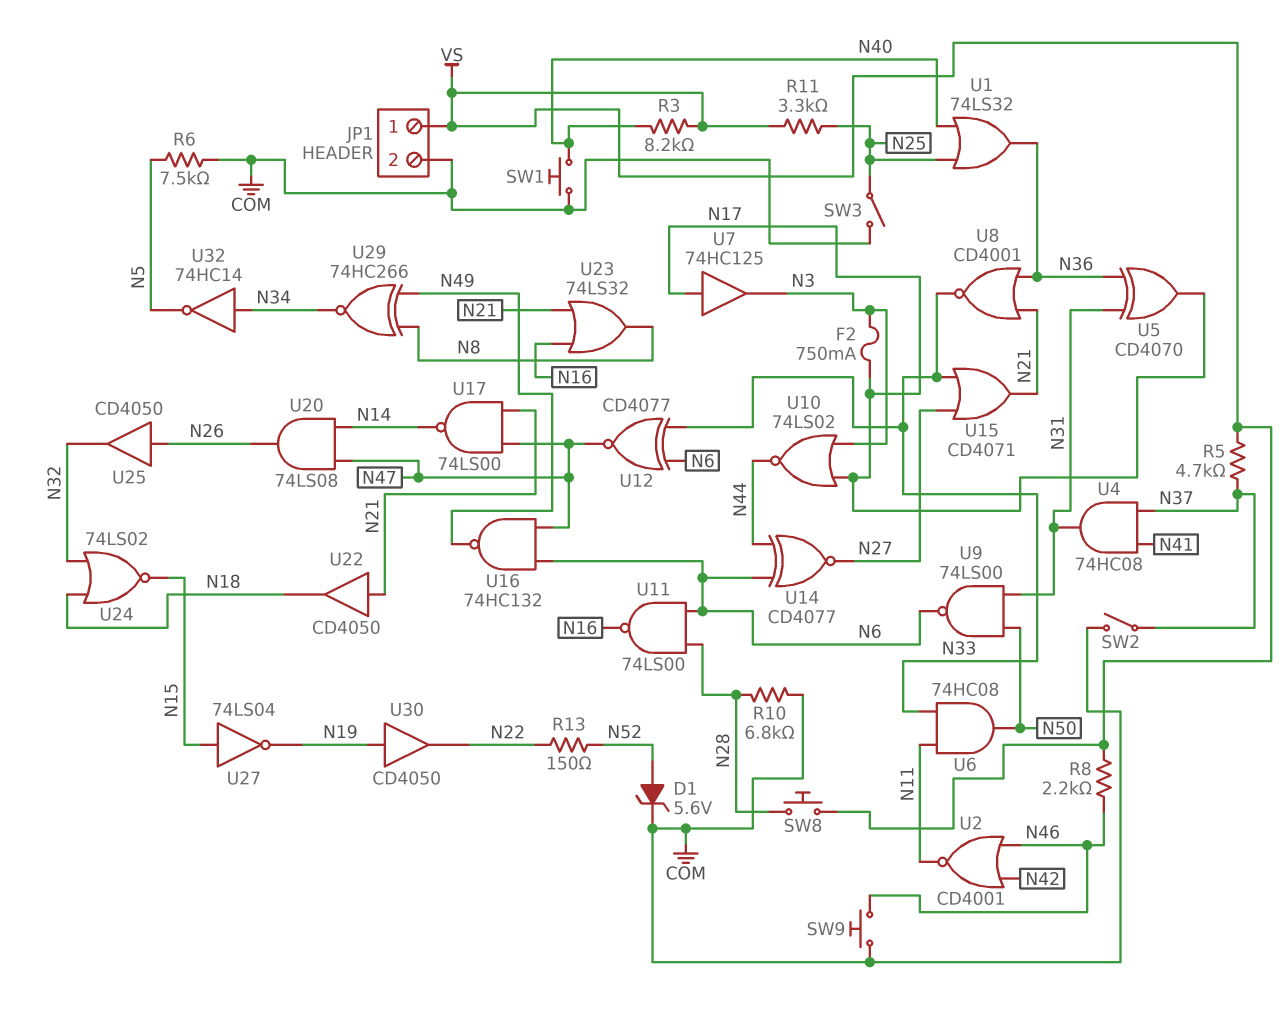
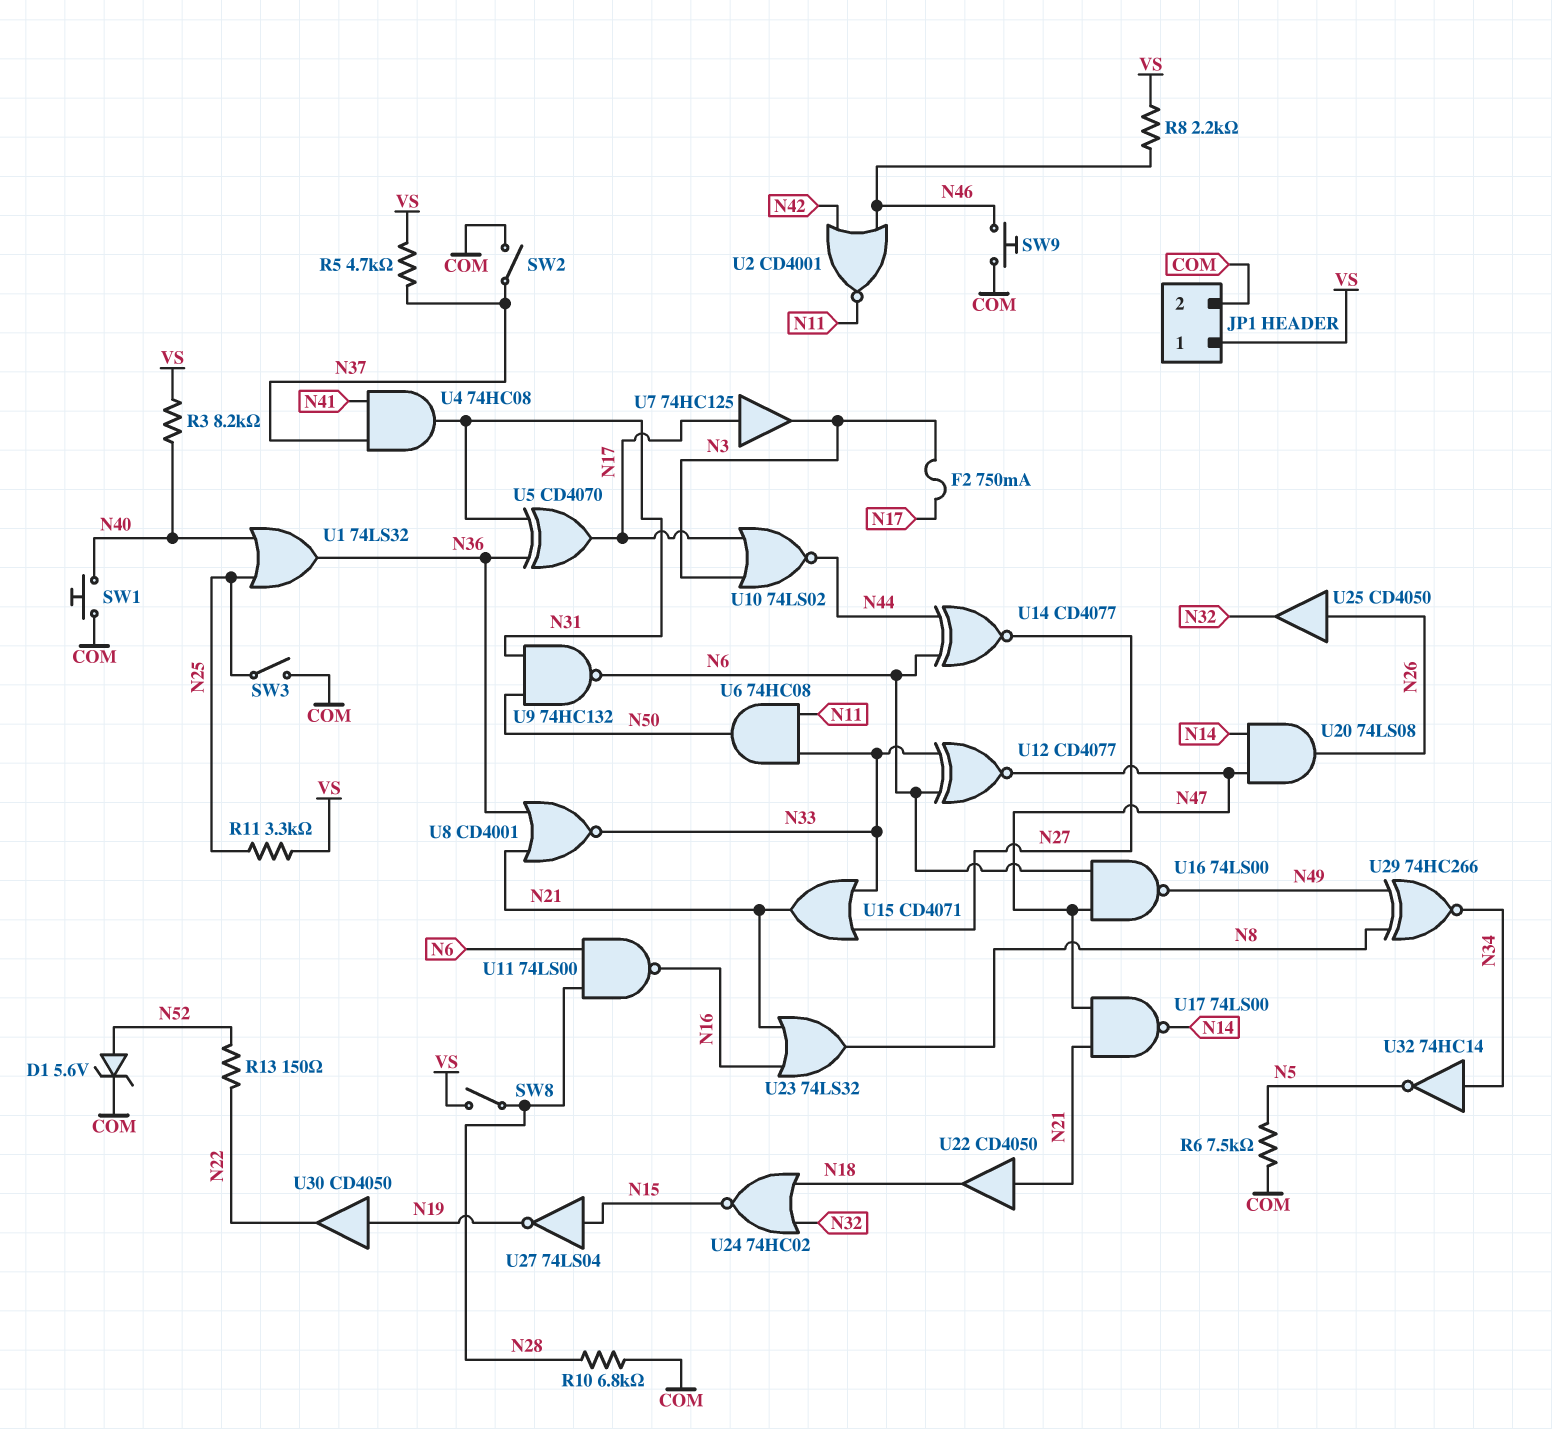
SW8: button (N28, VS) -> switch (N28, VS)
U9: NAND 74LS00 (in N31, in N50, out N6) -> NAND 74HC132 (in N31, in N50, out N6)
U16: NAND 74HC132 (in N6, in N47, out N49) -> NAND 74LS00 (in N6, in N47, out N49)
U24: NOR 74LS02 (in N18, in N32, out N15) -> NOR 74HC02 (in N18, in N32, out N15)

